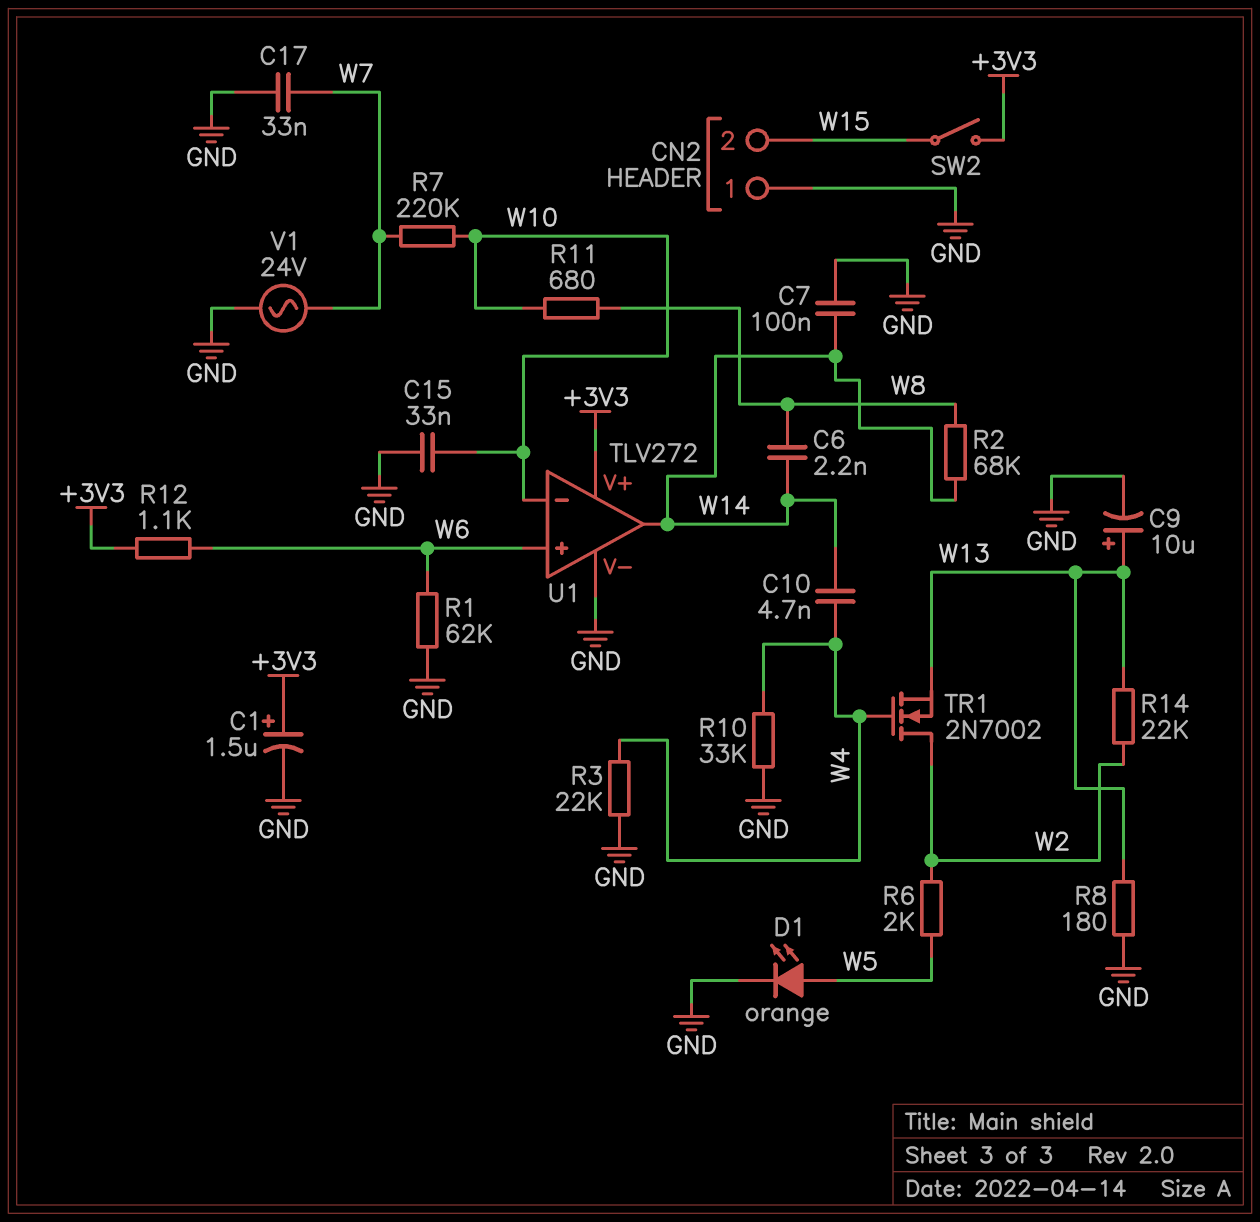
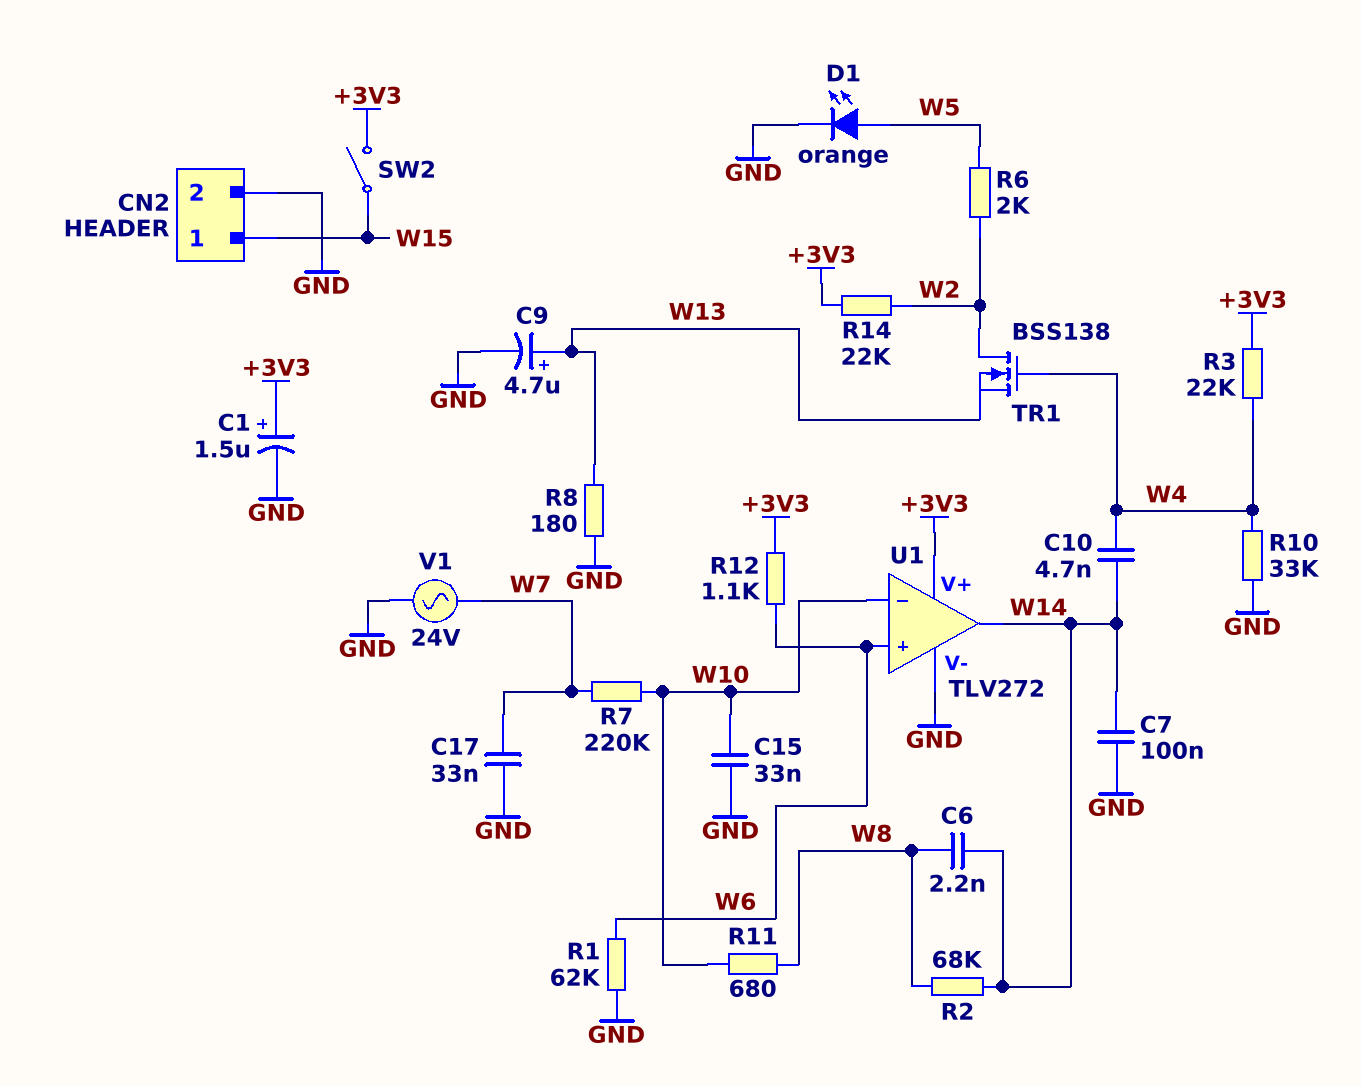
C9: 10uF (plus W13, minus GND) -> 4.7uF (plus W13, minus GND)
CN2 pin 1: GND -> W15
CN2 pin 2: W15 -> GND
R3: 22k (GND, W4) -> 22k (+3V3, W4)
R14: 22k (W2, W13) -> 22k (+3V3, W2)
TR1: NMOS 2N7002 (G W4, D W2, S W13) -> NMOS BSS138 (G W4, D W2, S W13)

